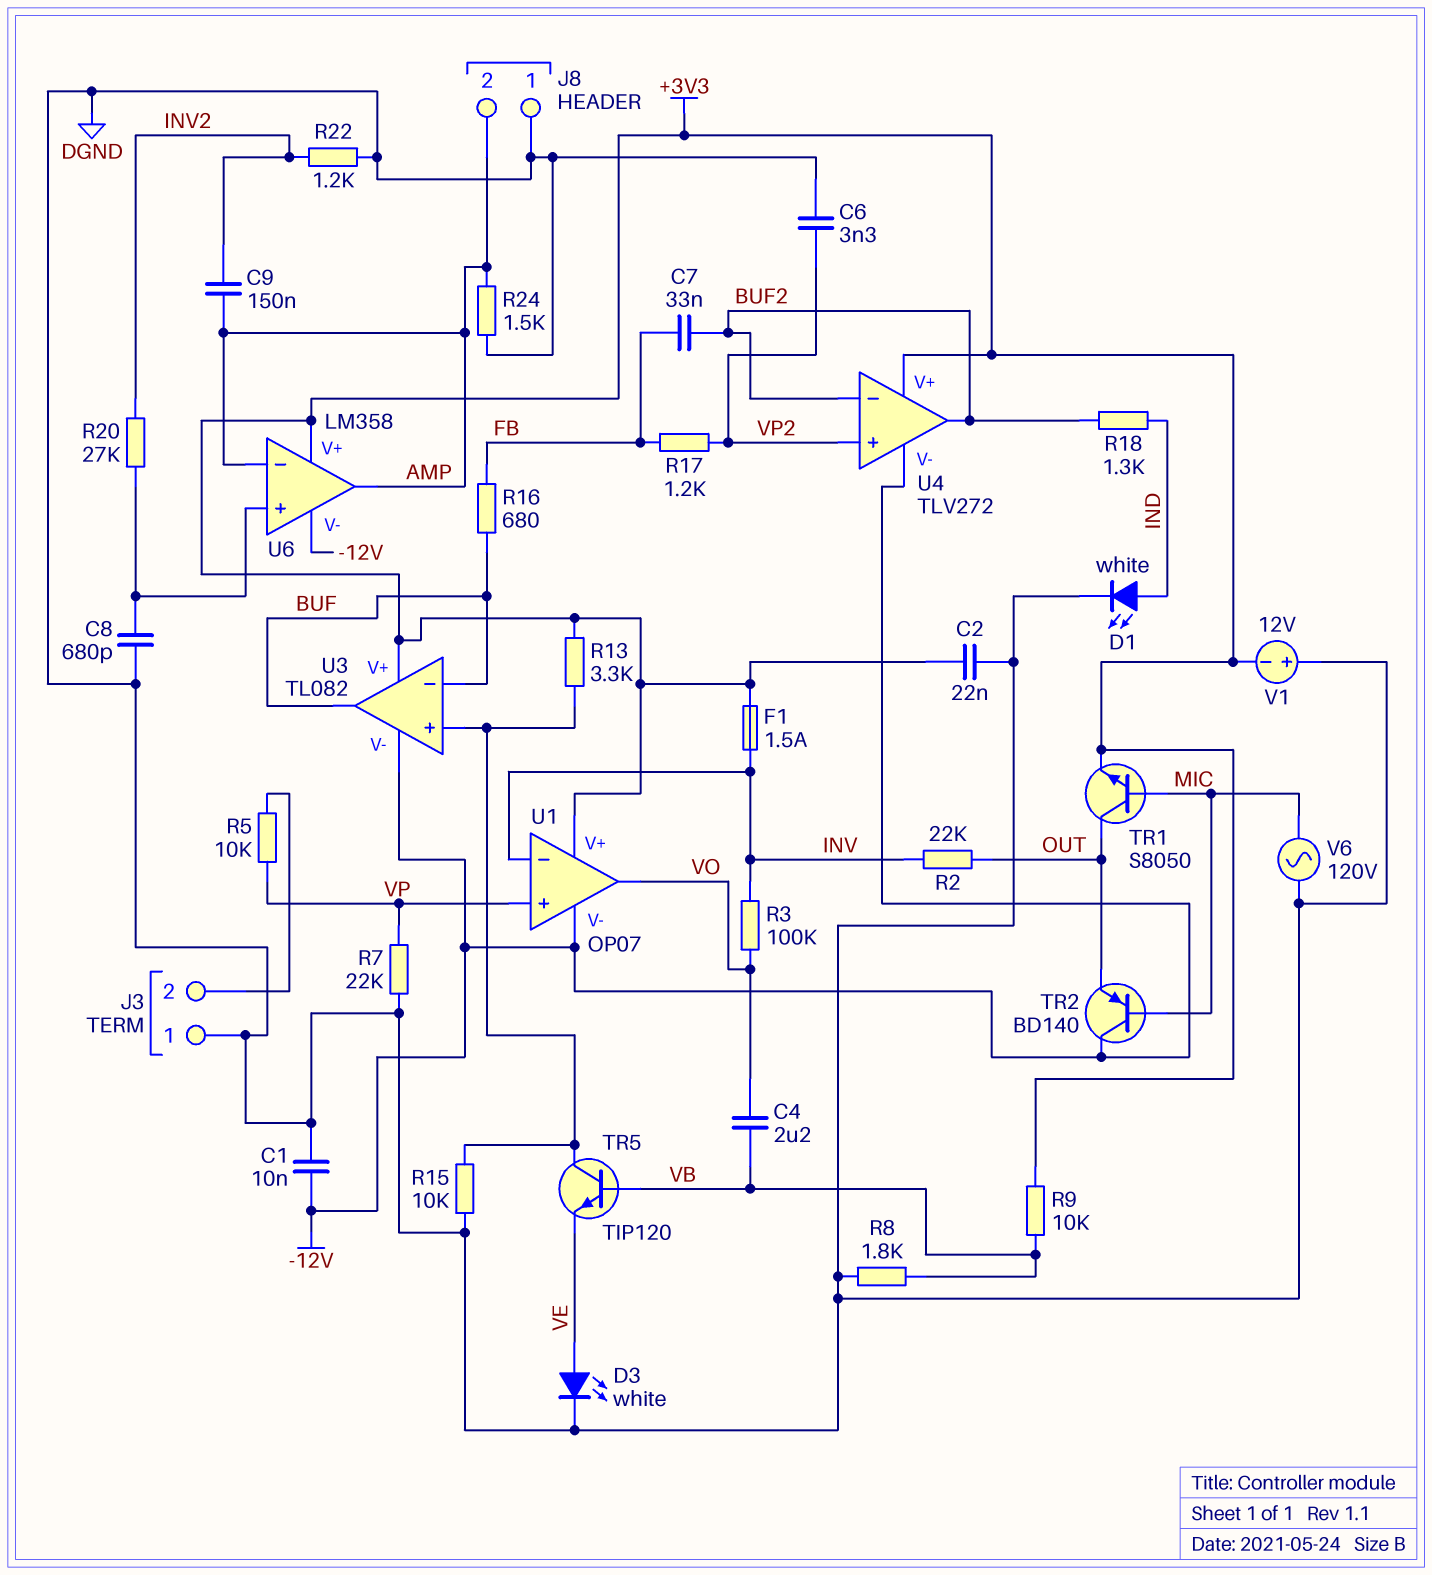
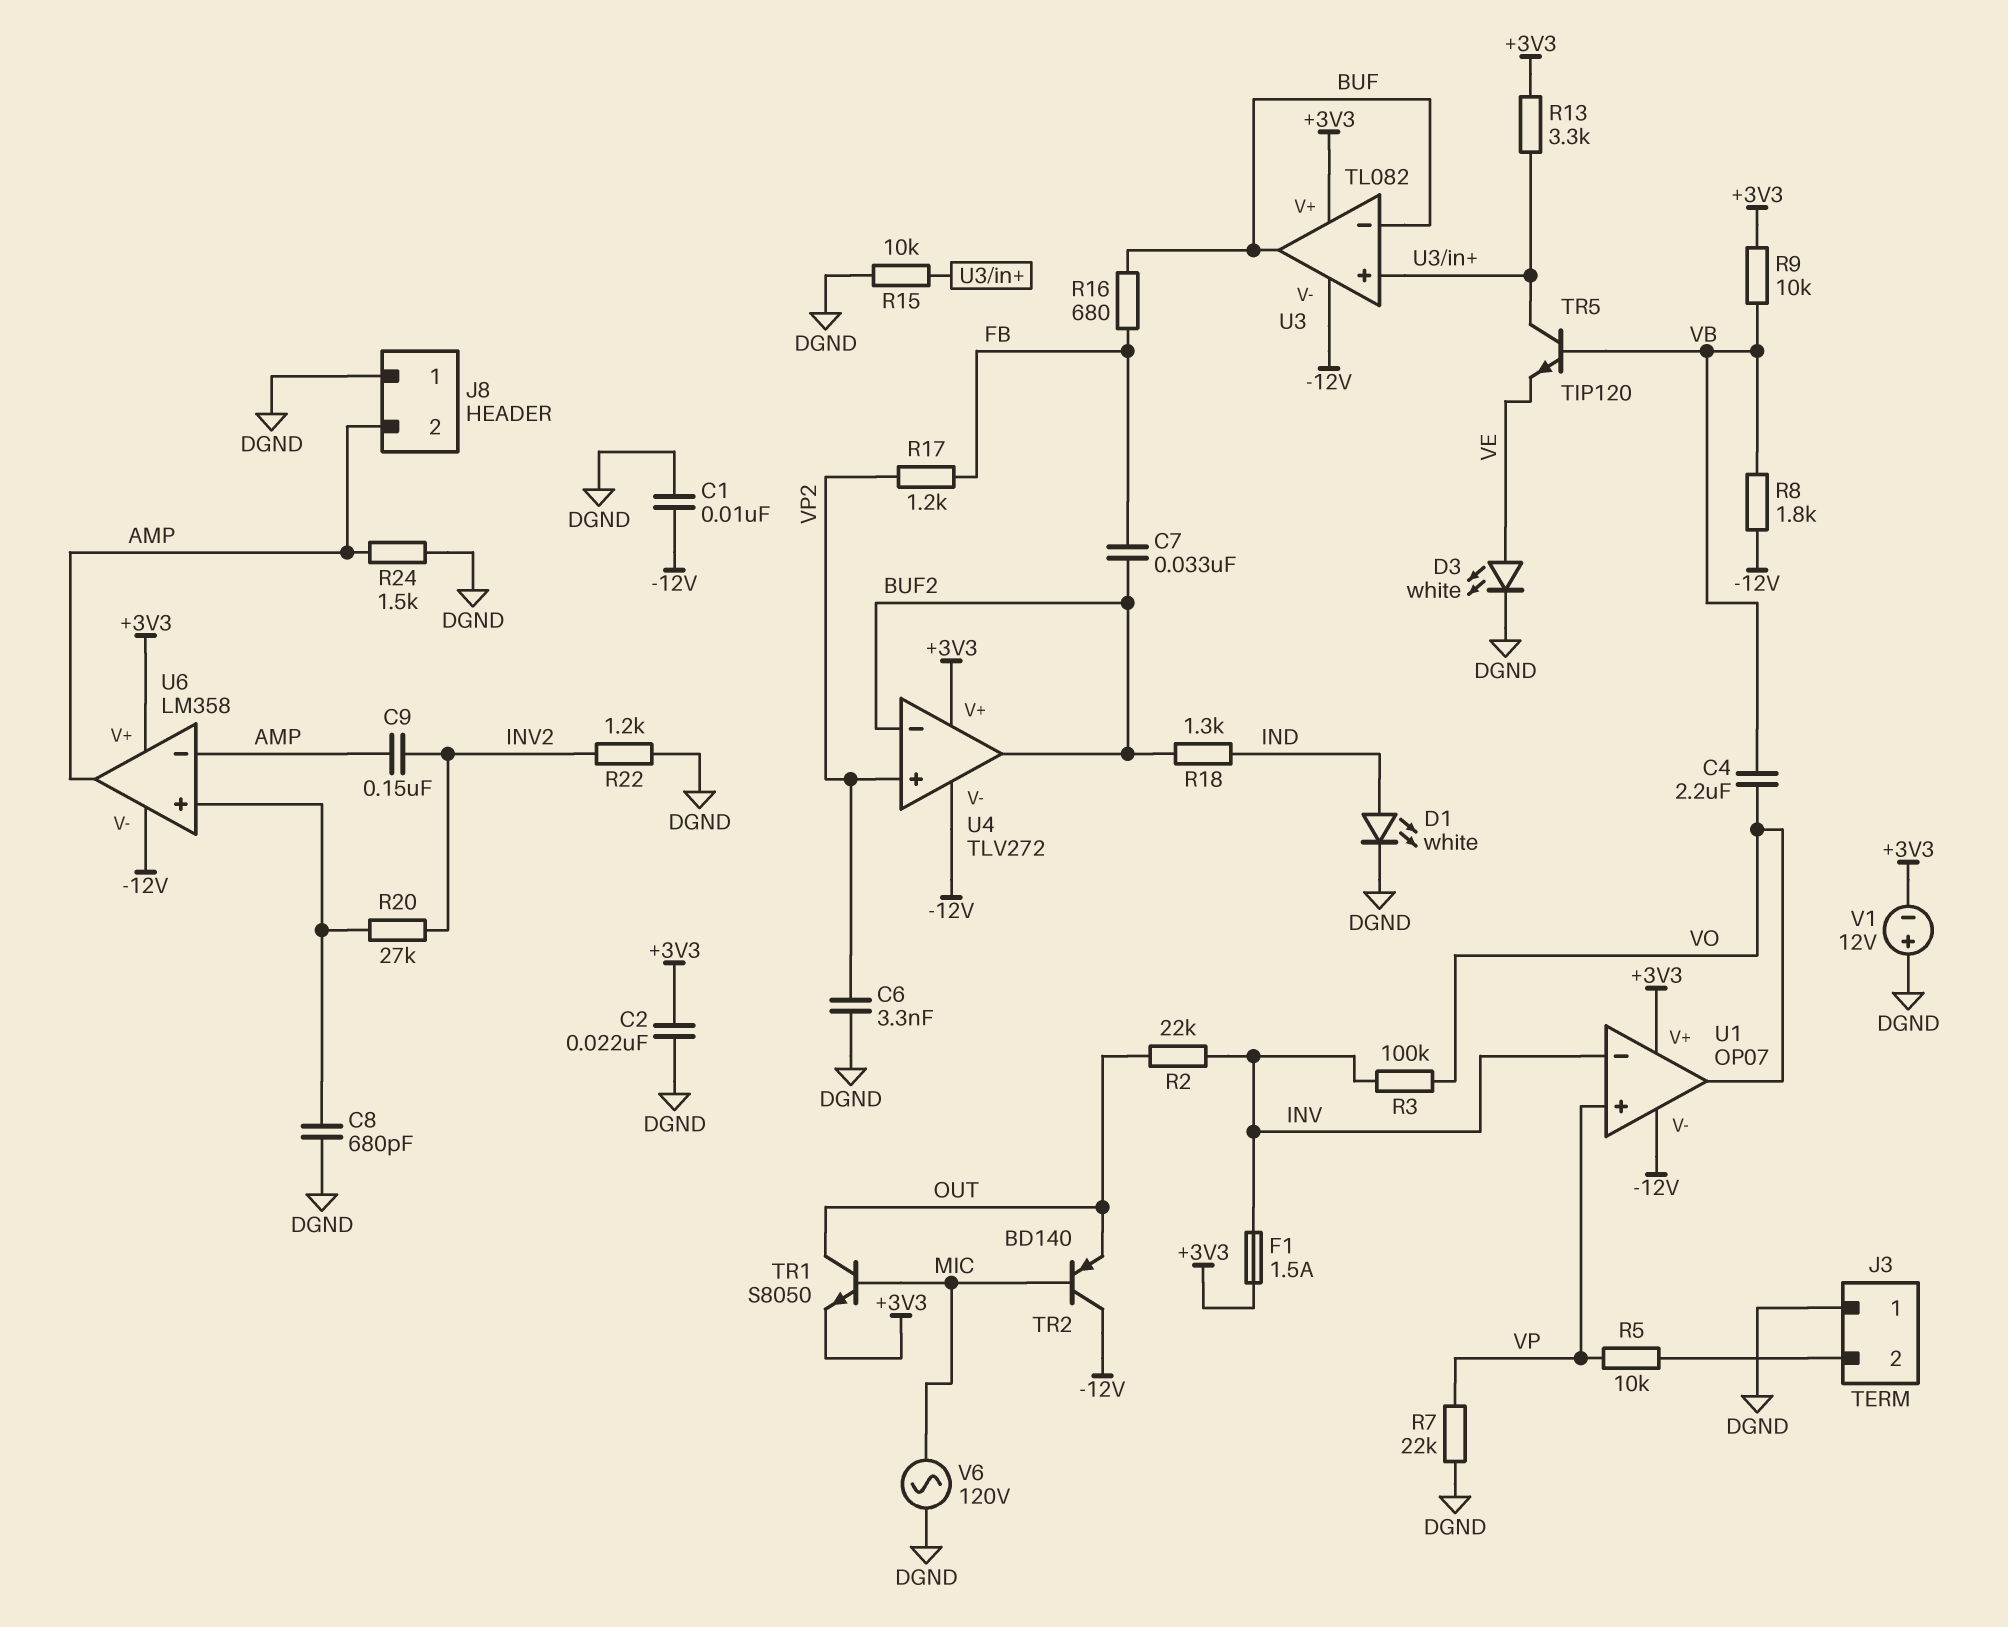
R8: 1.8k (DGND, VB) -> 1.8k (-12V, VB)

